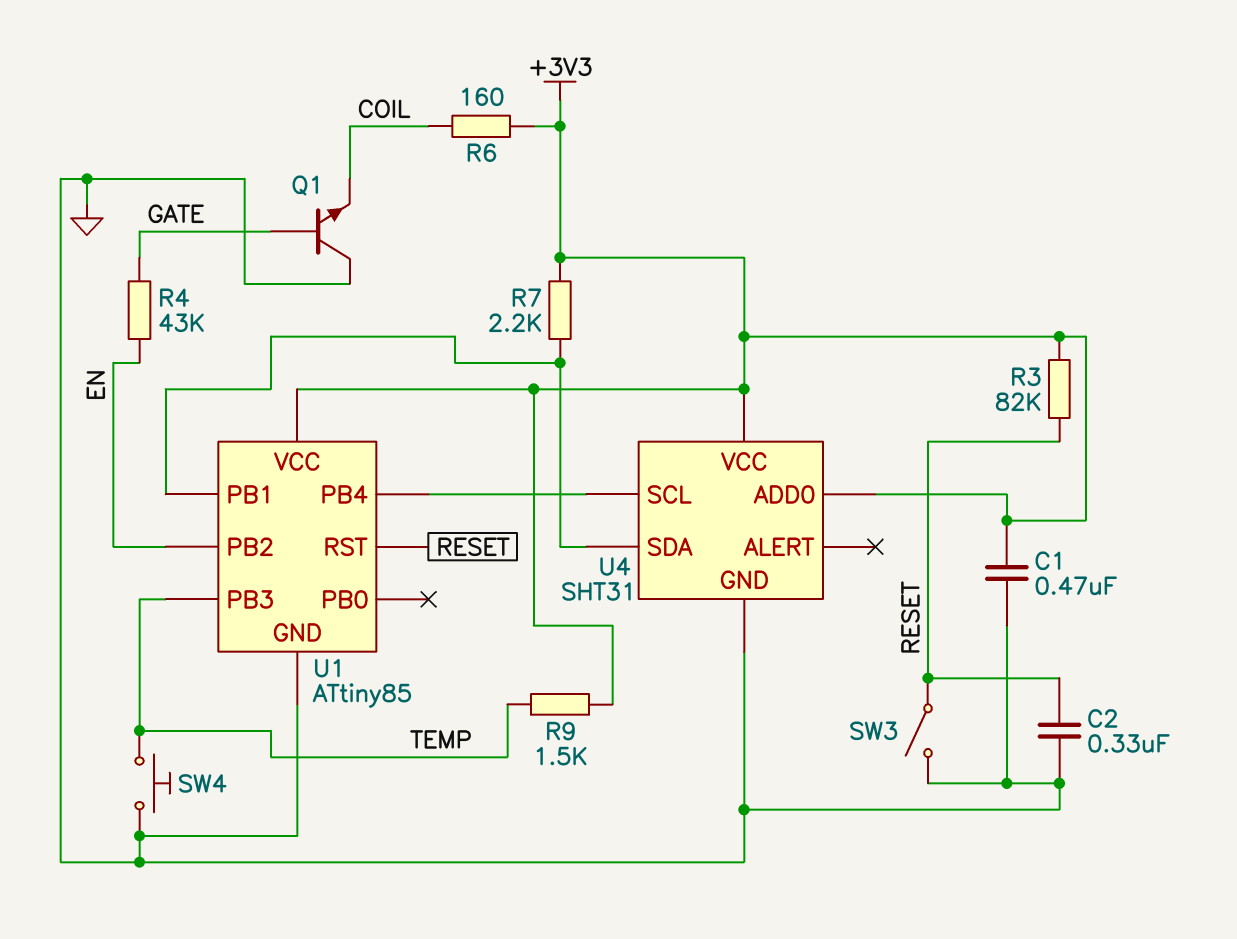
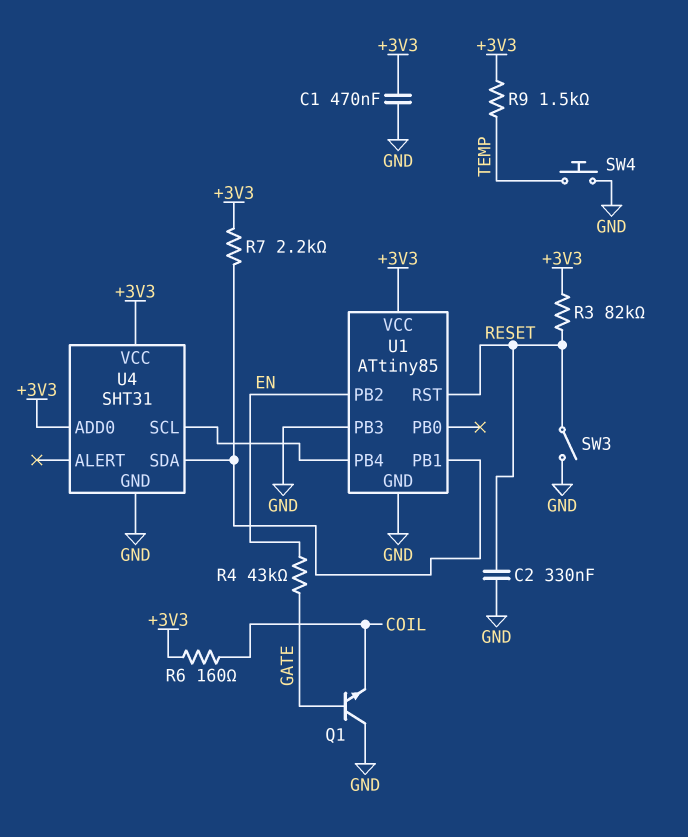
U1 pin PB3: TEMP -> GND

